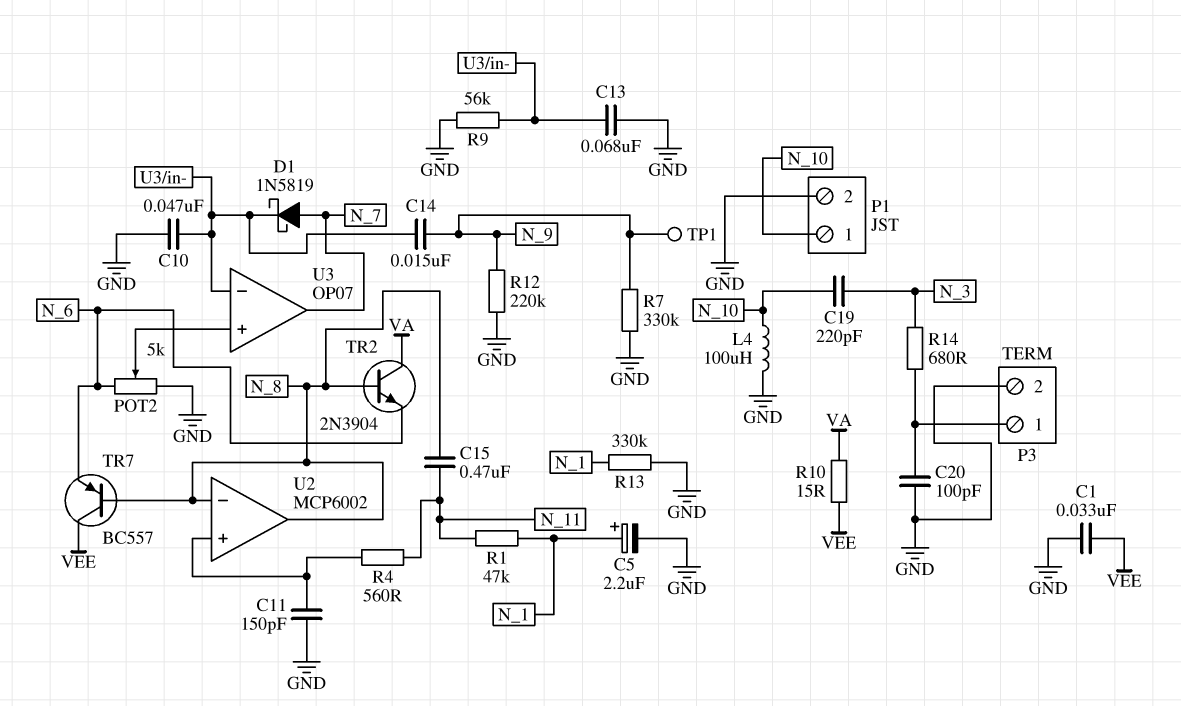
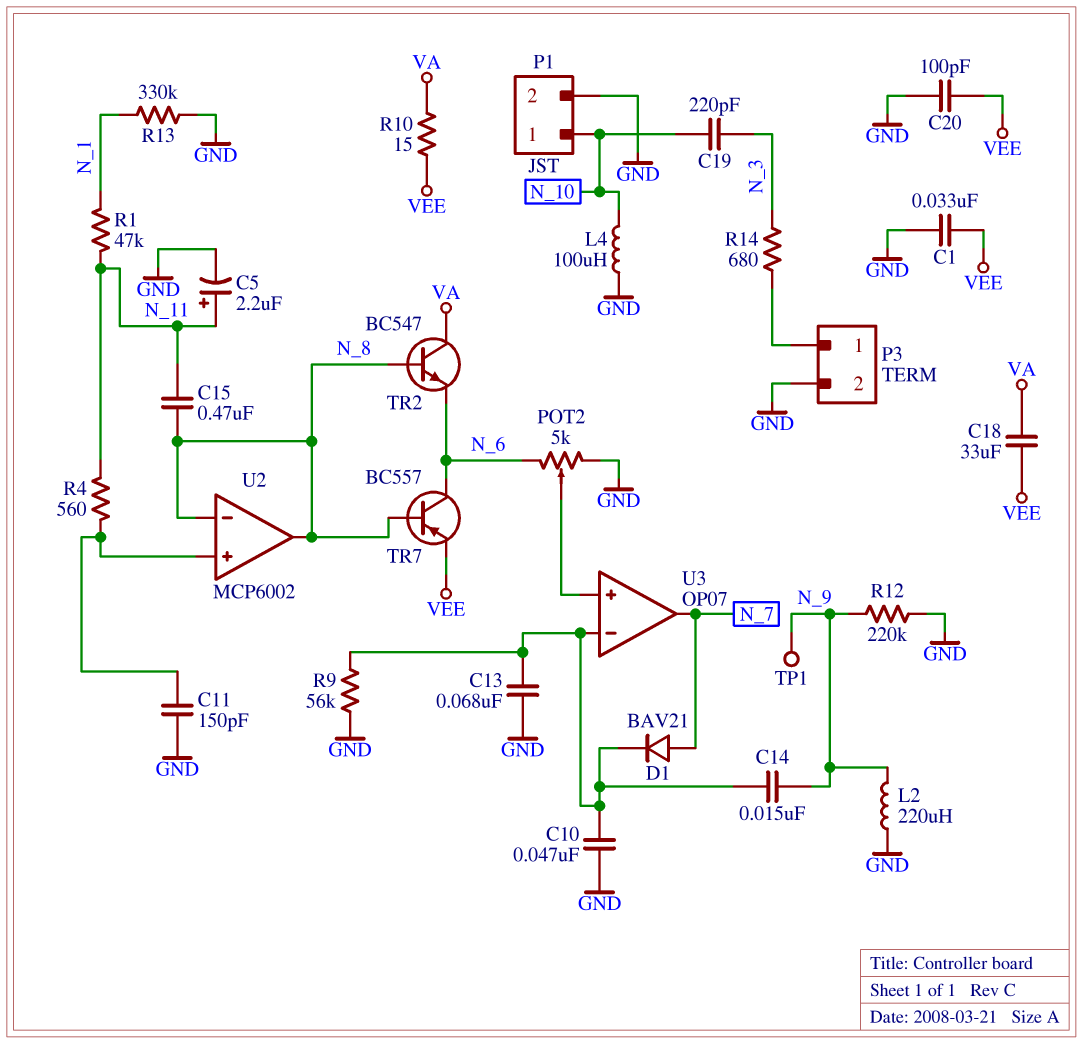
C5: 2.2uF (plus N_1, minus GND) -> 2.2uF (plus N_11, minus GND)
C18: none -> 33uF (VA, VEE)
C20: 100pF (GND, P3/1) -> 100pF (GND, VEE)
D1: schottky 1N5819 (A N_7, K U3/in-) -> diode BAV21 (A N_7, K U3/in-)
L2: none -> 220uH (GND, N_9)
R7: 330k (GND, N_9) -> none
TR2: NPN 2N3904 (B N_8, C VA, E N_6) -> NPN BC547 (B N_8, C VA, E N_6)
TR7: PNP BC557 (B N_8, C VEE, E N_6) -> PNP BC557 (B N_8, C N_6, E VEE)

